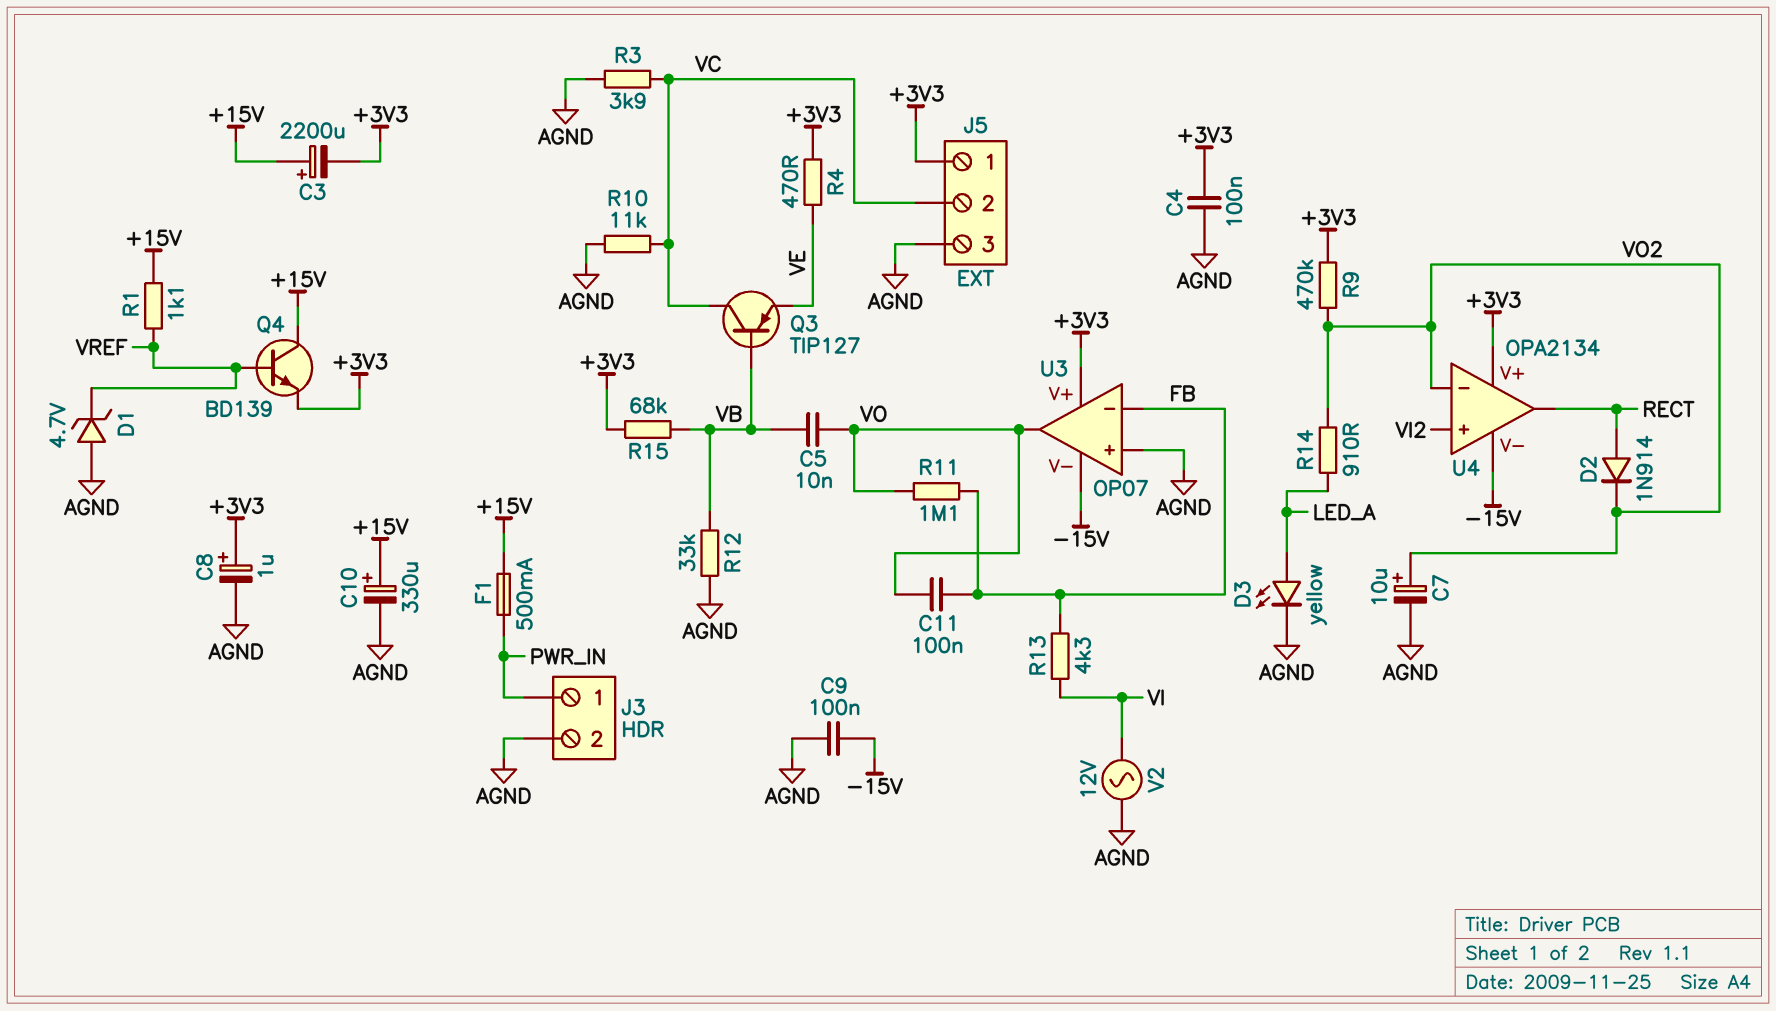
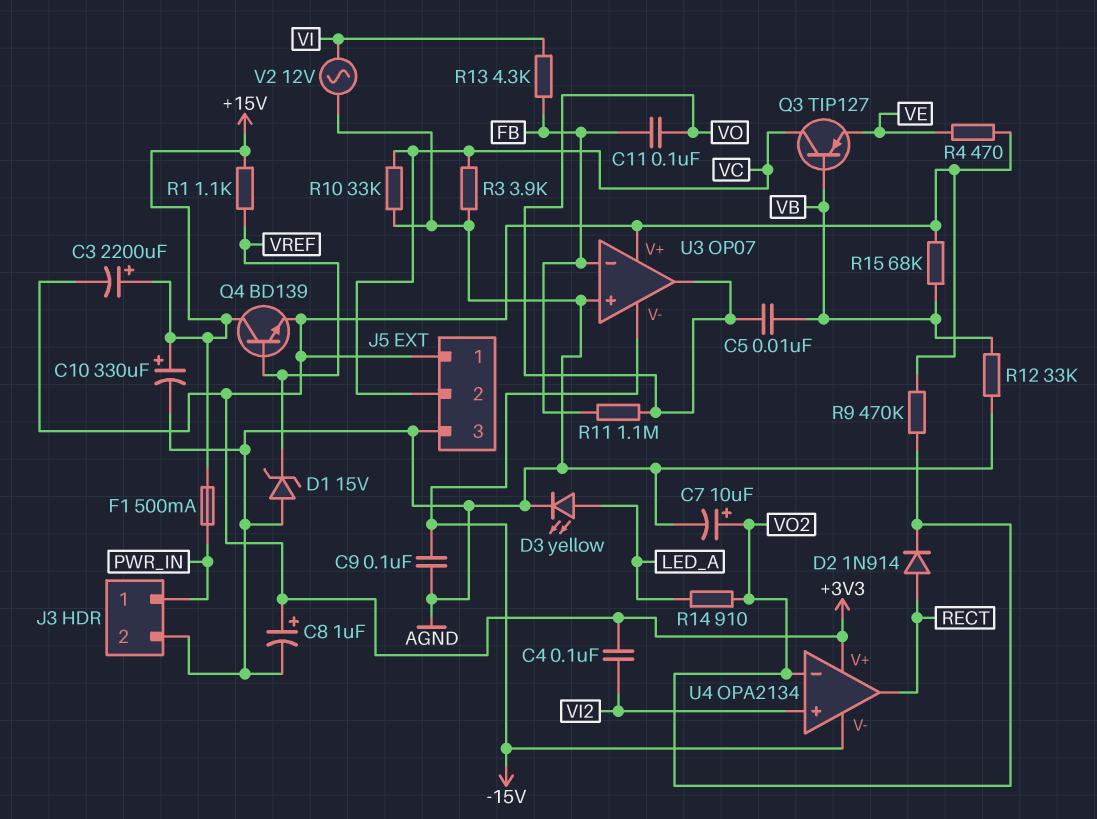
C4: 100nF (+3V3, AGND) -> 100nF (+3V3, VI2)
D1: zener 4.7V (A AGND, K VREF) -> zener 15V (A AGND, K VREF)
R10: 11k (AGND, VC) -> 33k (AGND, VC)

